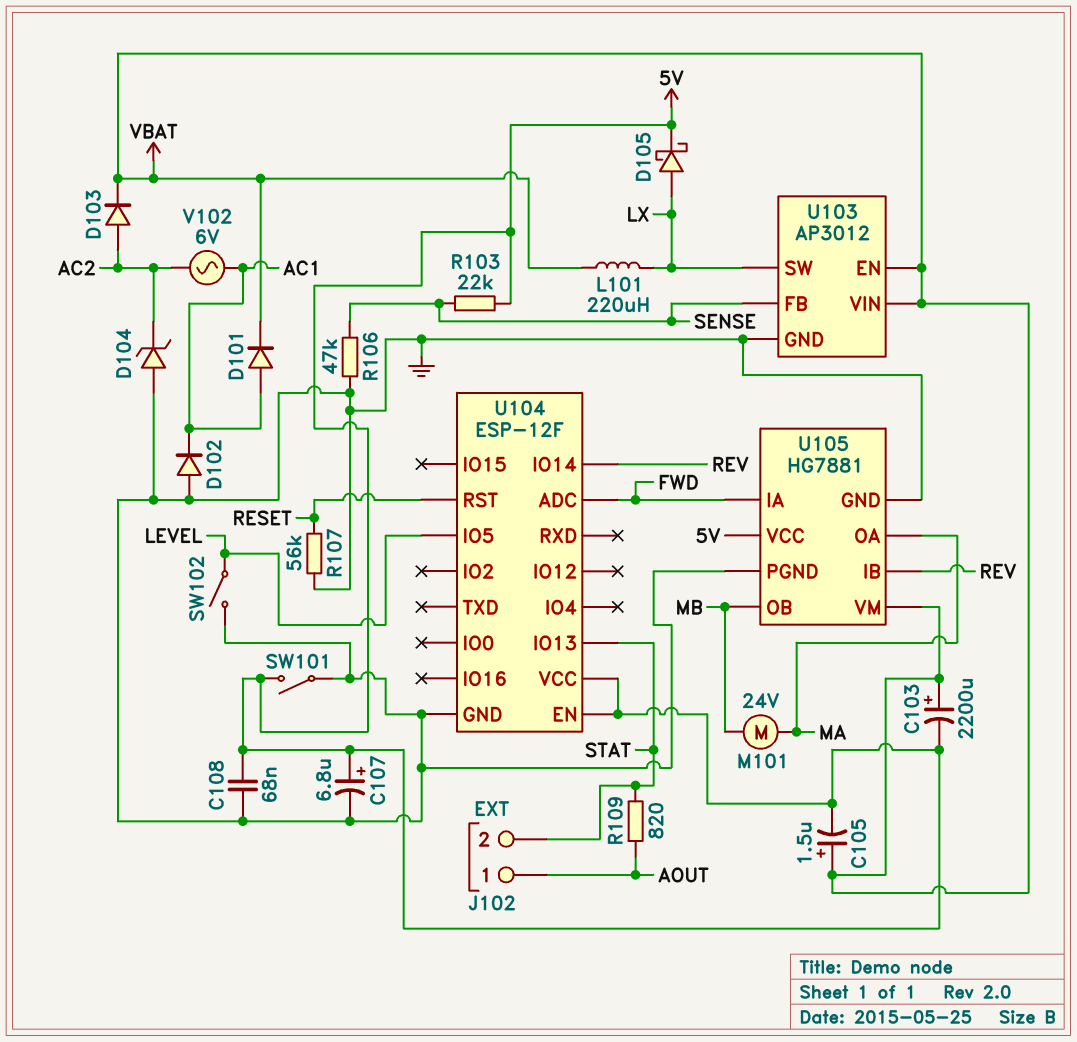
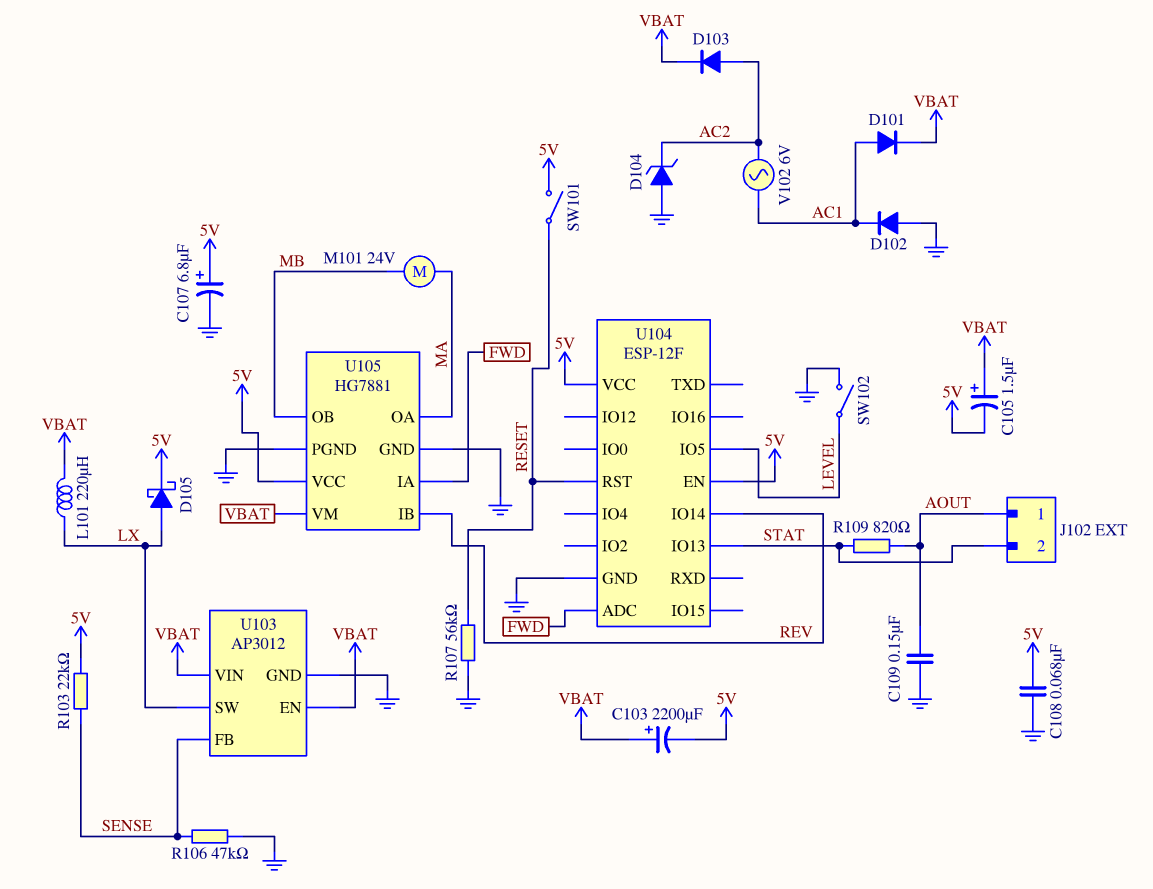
C109: none -> 150nF (AOUT, GND)
SW101: switch (5V, GND) -> switch (5V, RESET)

